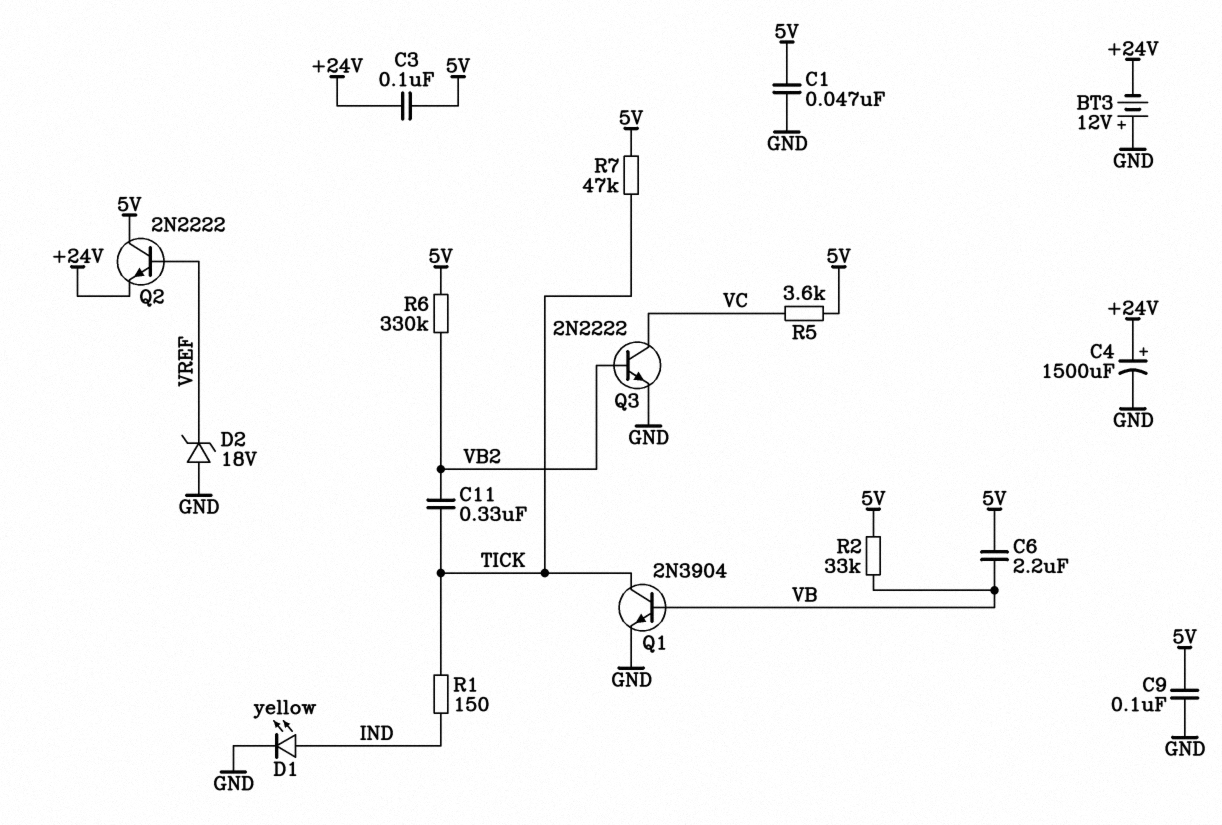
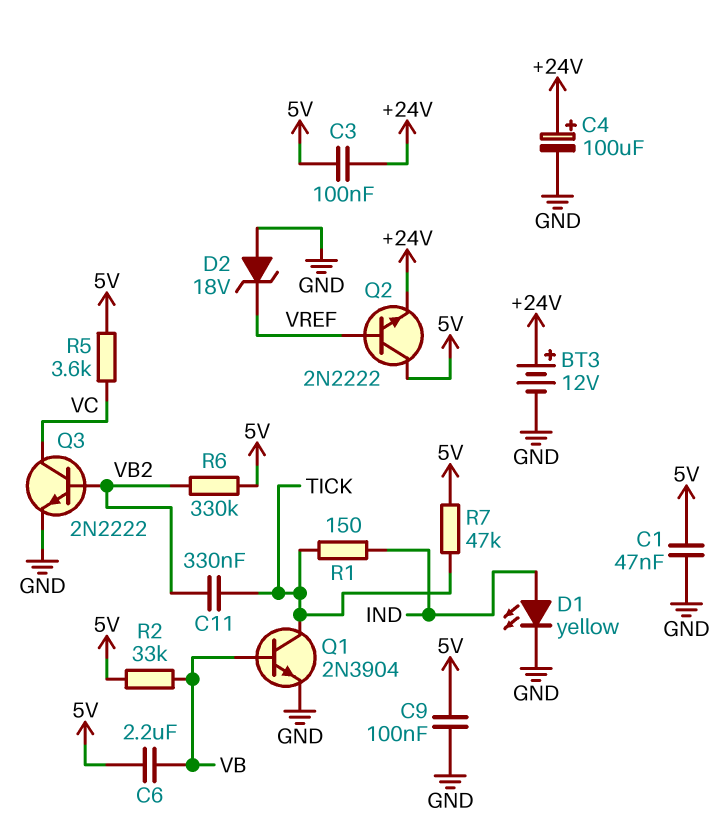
BT3: 12V (plus GND, minus +24V) -> 12V (plus +24V, minus GND)
C4: 1500uF (plus +24V, minus GND) -> 100uF (plus +24V, minus GND)

